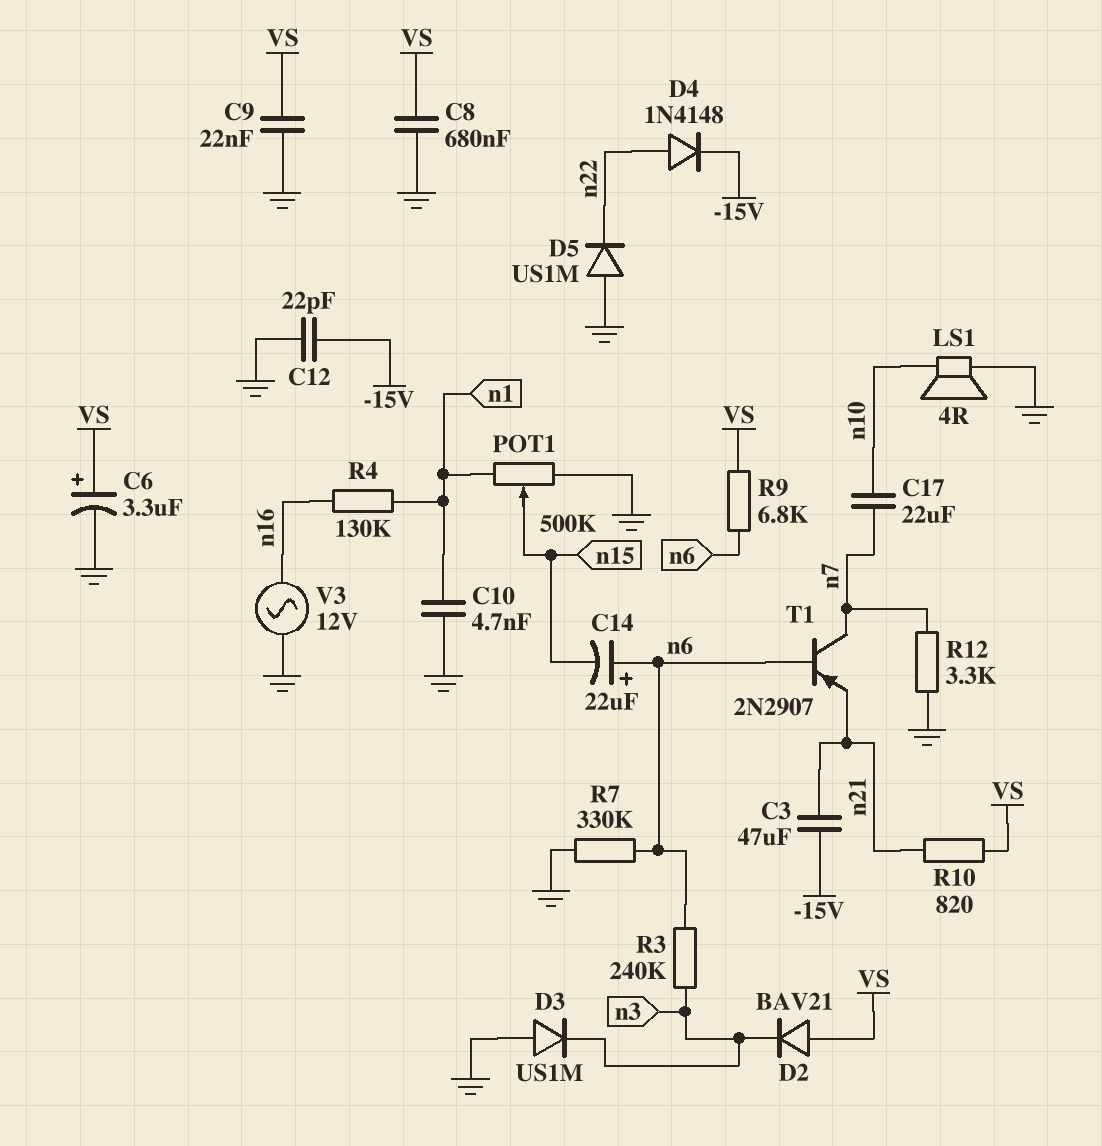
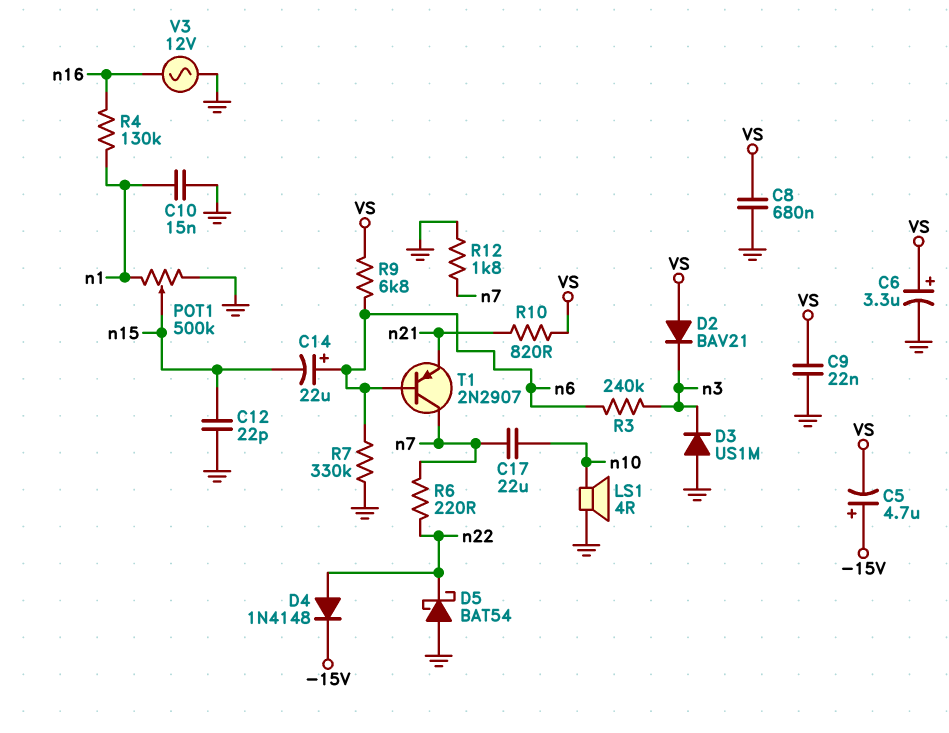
C3: 47uF (-15V, n21) -> none
C5: none -> 4.7uF (plus -15V, minus VS)
C10: 4.7nF (GND, n1) -> 15nF (GND, n1)
C12: 22pF (-15V, GND) -> 22pF (GND, n15)
D5: diode US1M (A GND, K n22) -> schottky BAT54 (A GND, K n22)
R6: none -> 220 (n7, n22)
R12: 3.3k (GND, n7) -> 1.8k (GND, n7)

